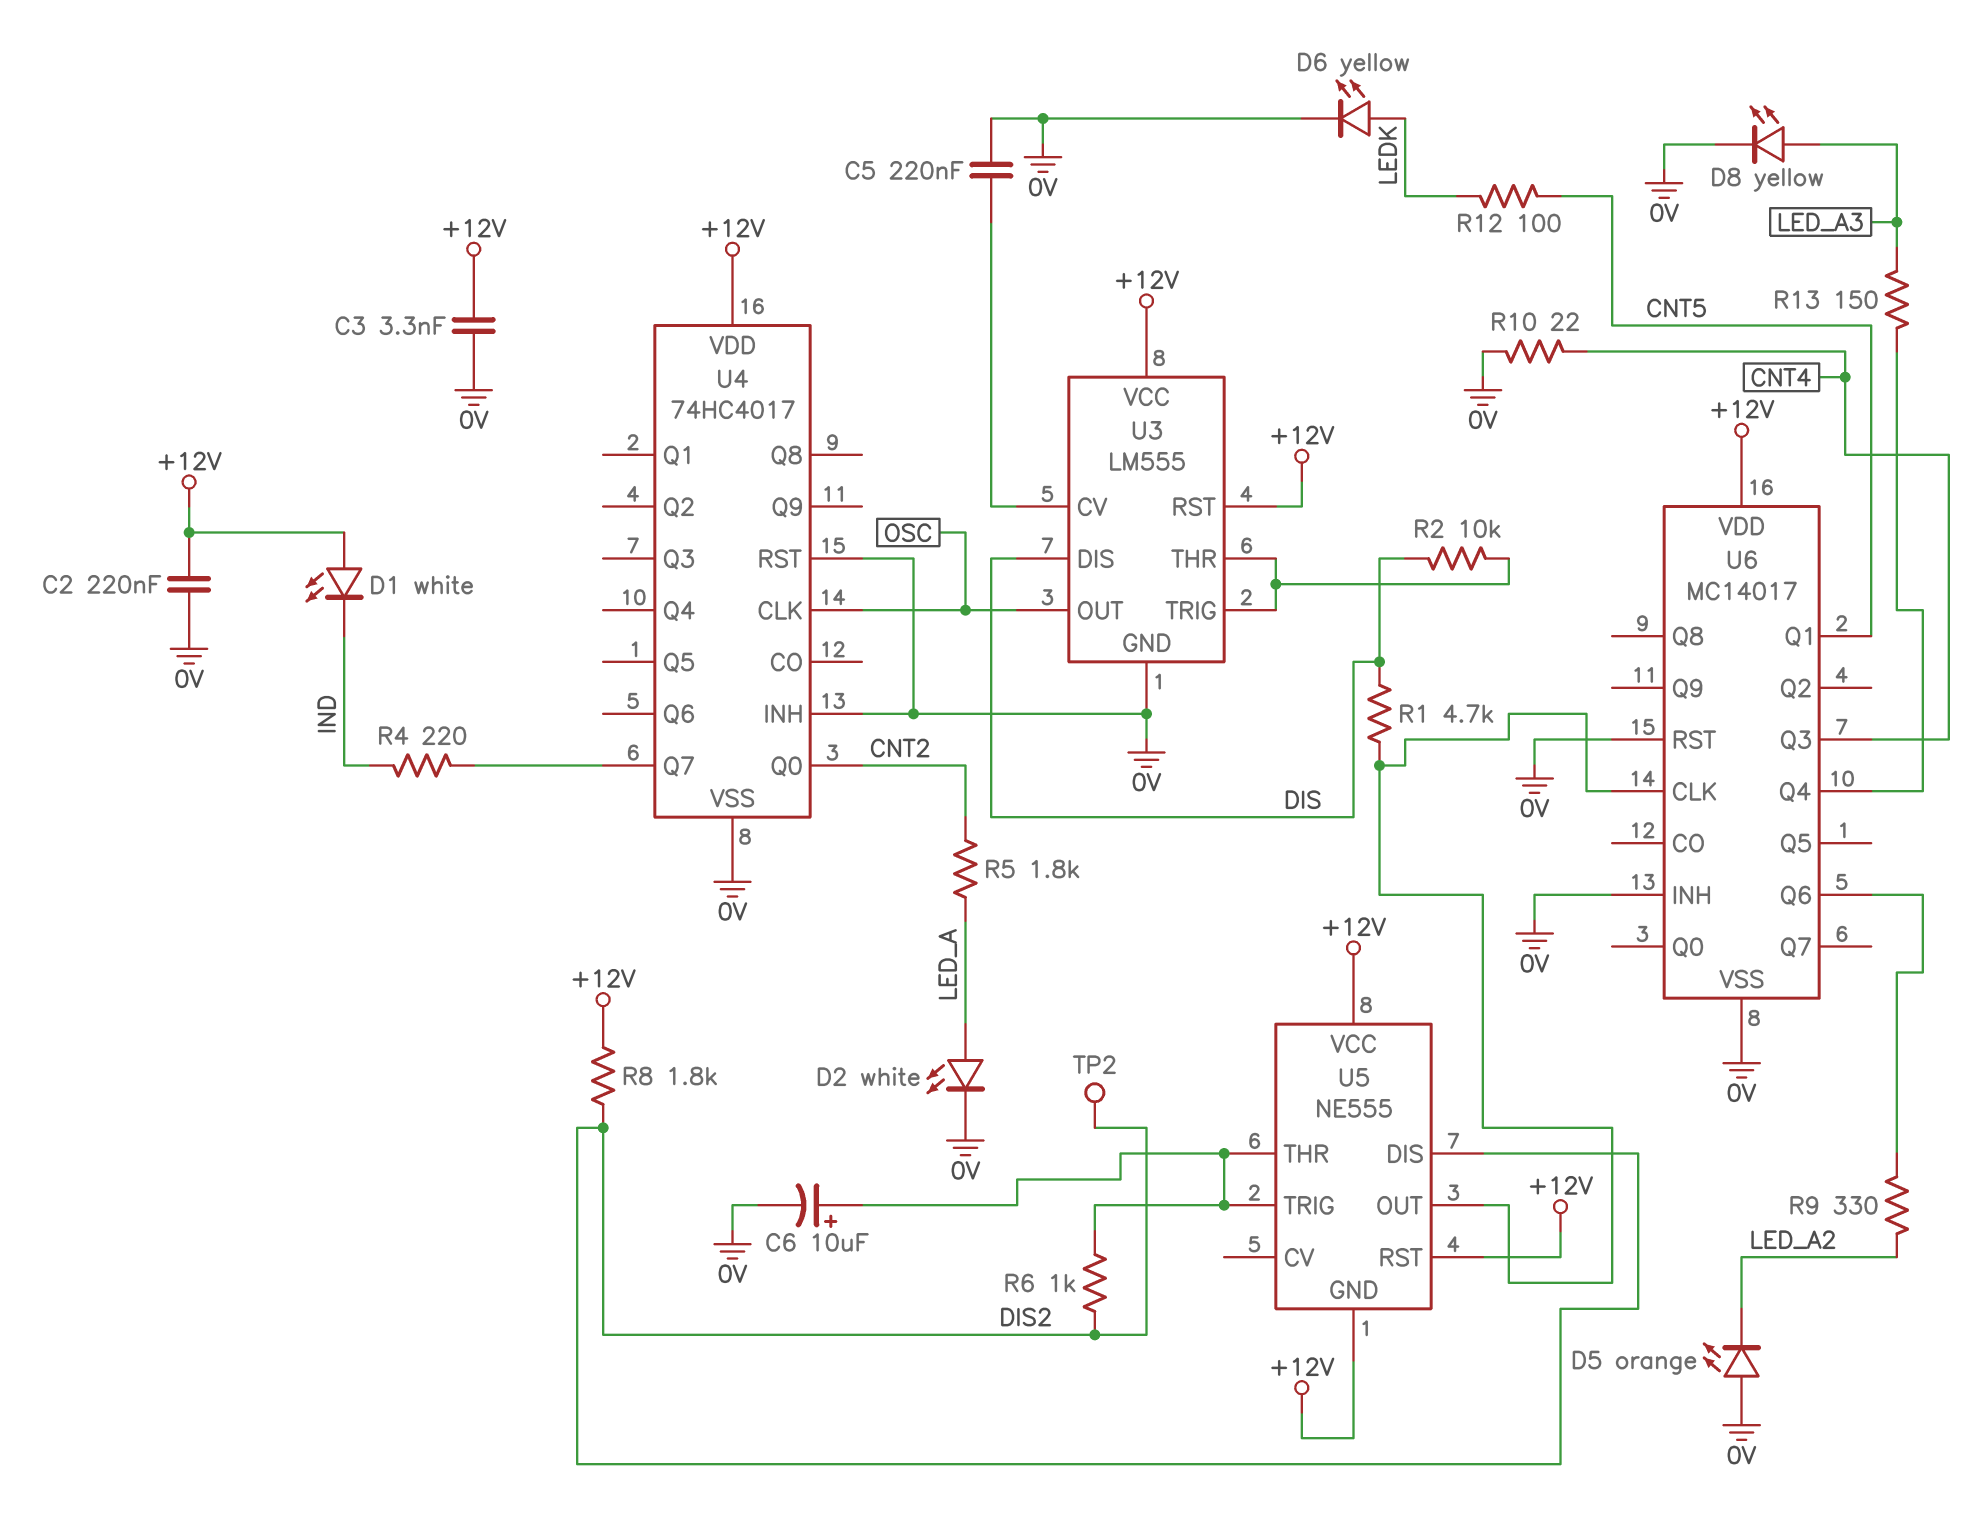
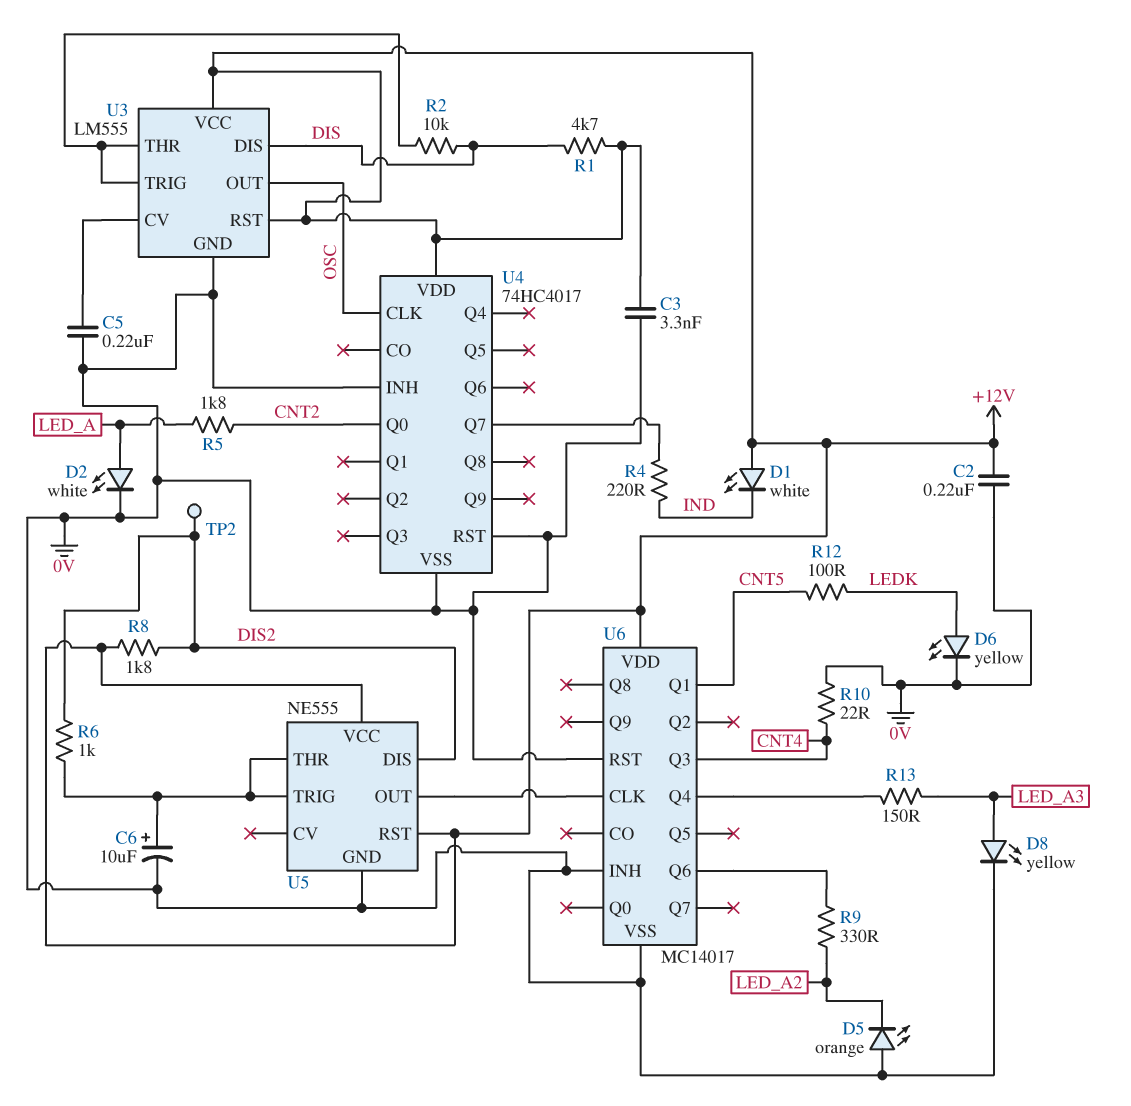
R1: 4.7k (DIS, U5/OUT) -> 4.7k (+12V, DIS)
U5 pin GND: +12V -> 0V

